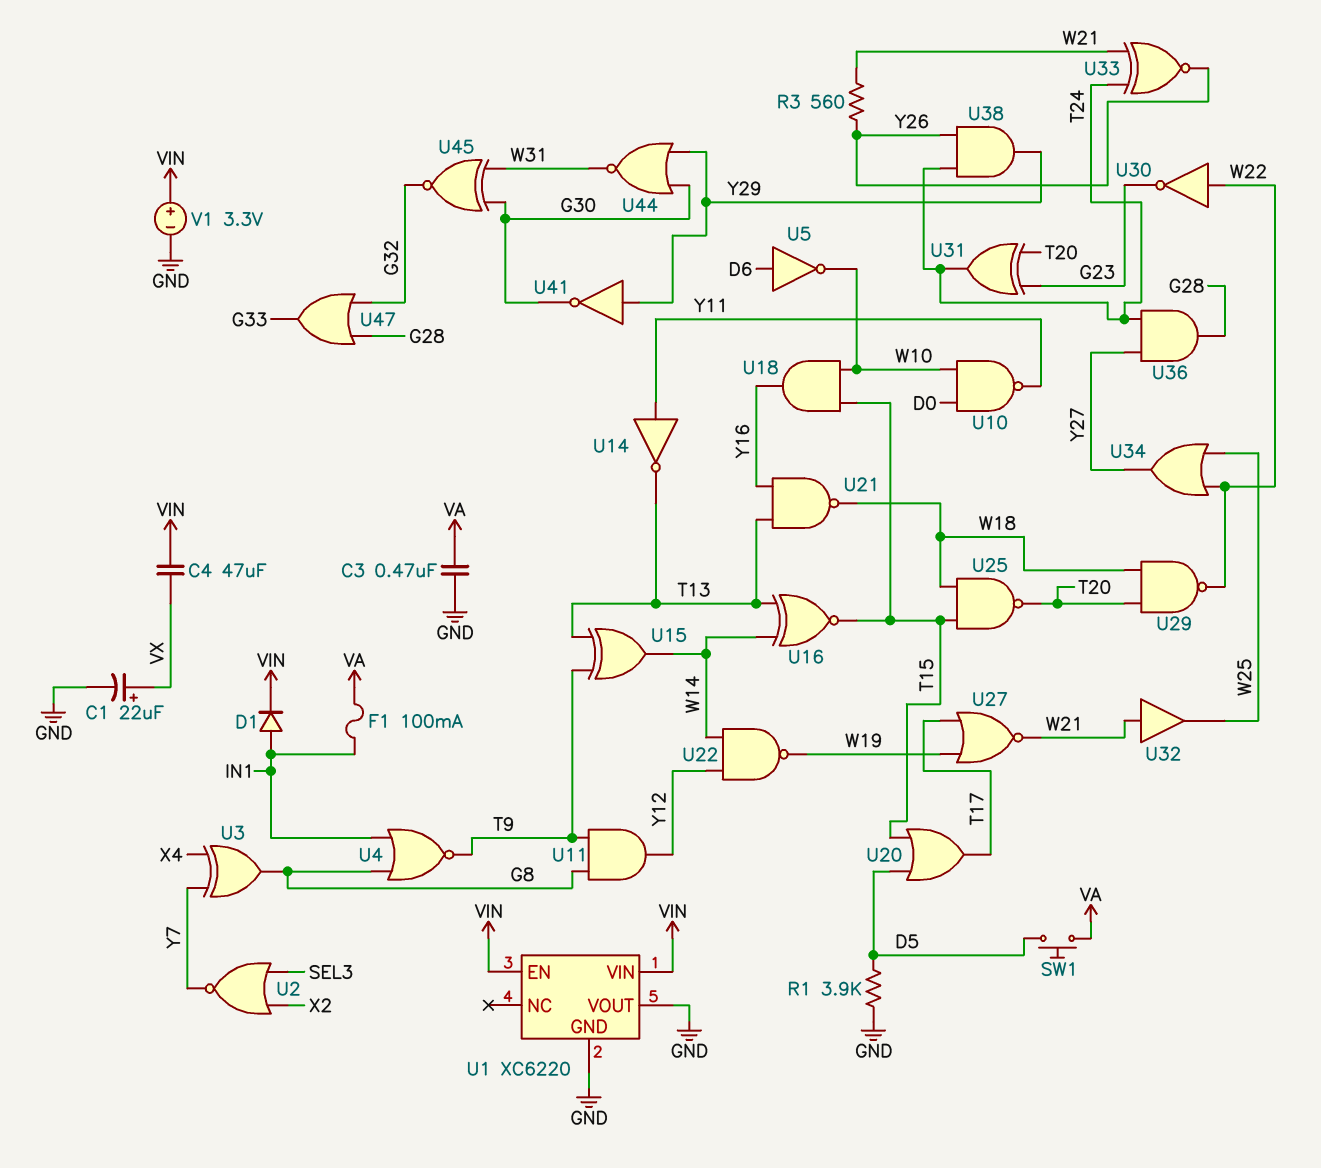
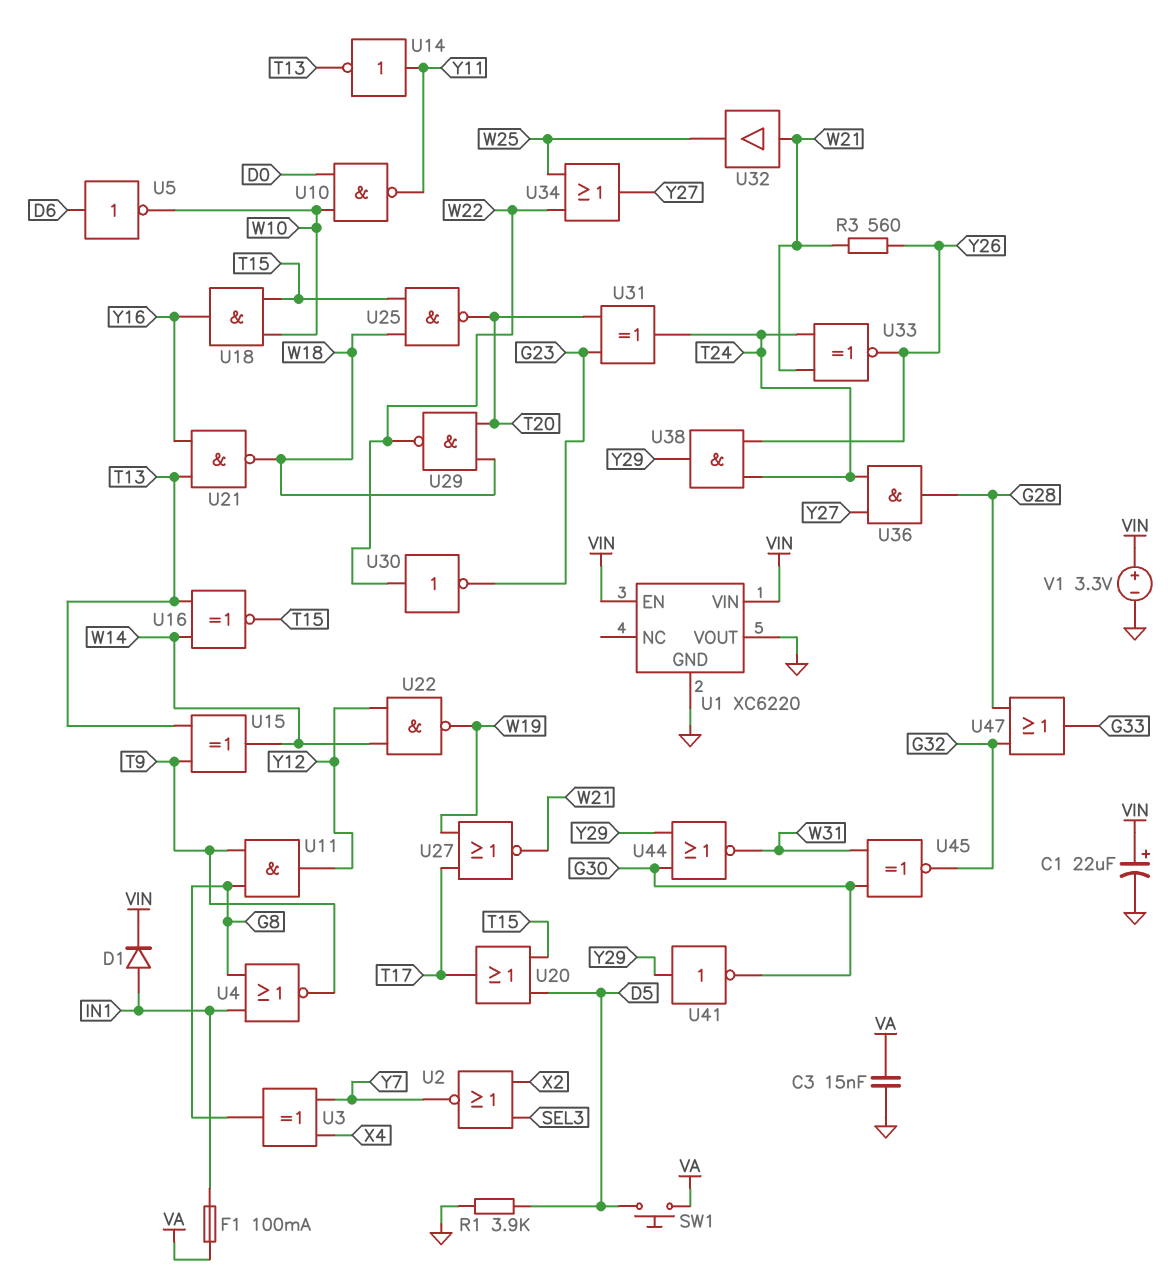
C1: 22uF (plus VX, minus GND) -> 22uF (plus VIN, minus GND)
C3: 470nF (GND, VA) -> 15nF (GND, VA)
C4: 47uF (VIN, VX) -> none

